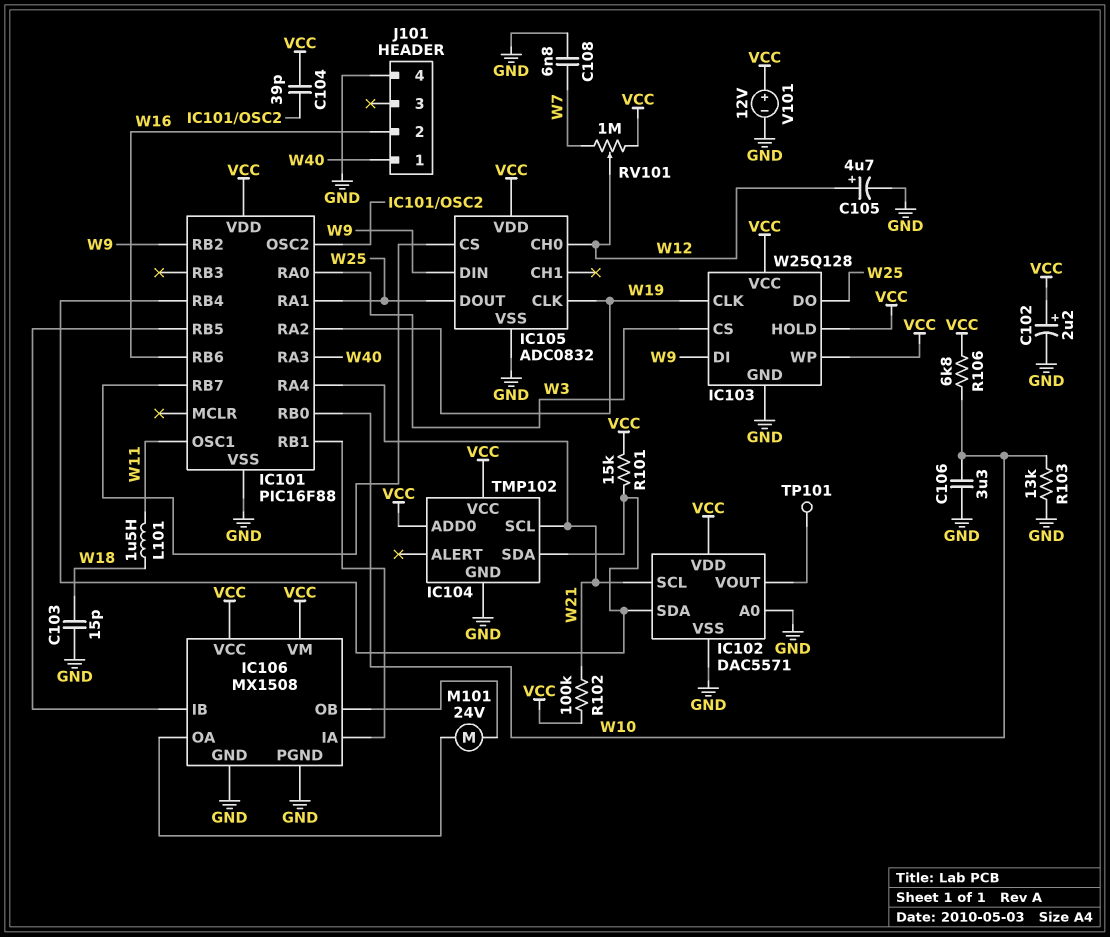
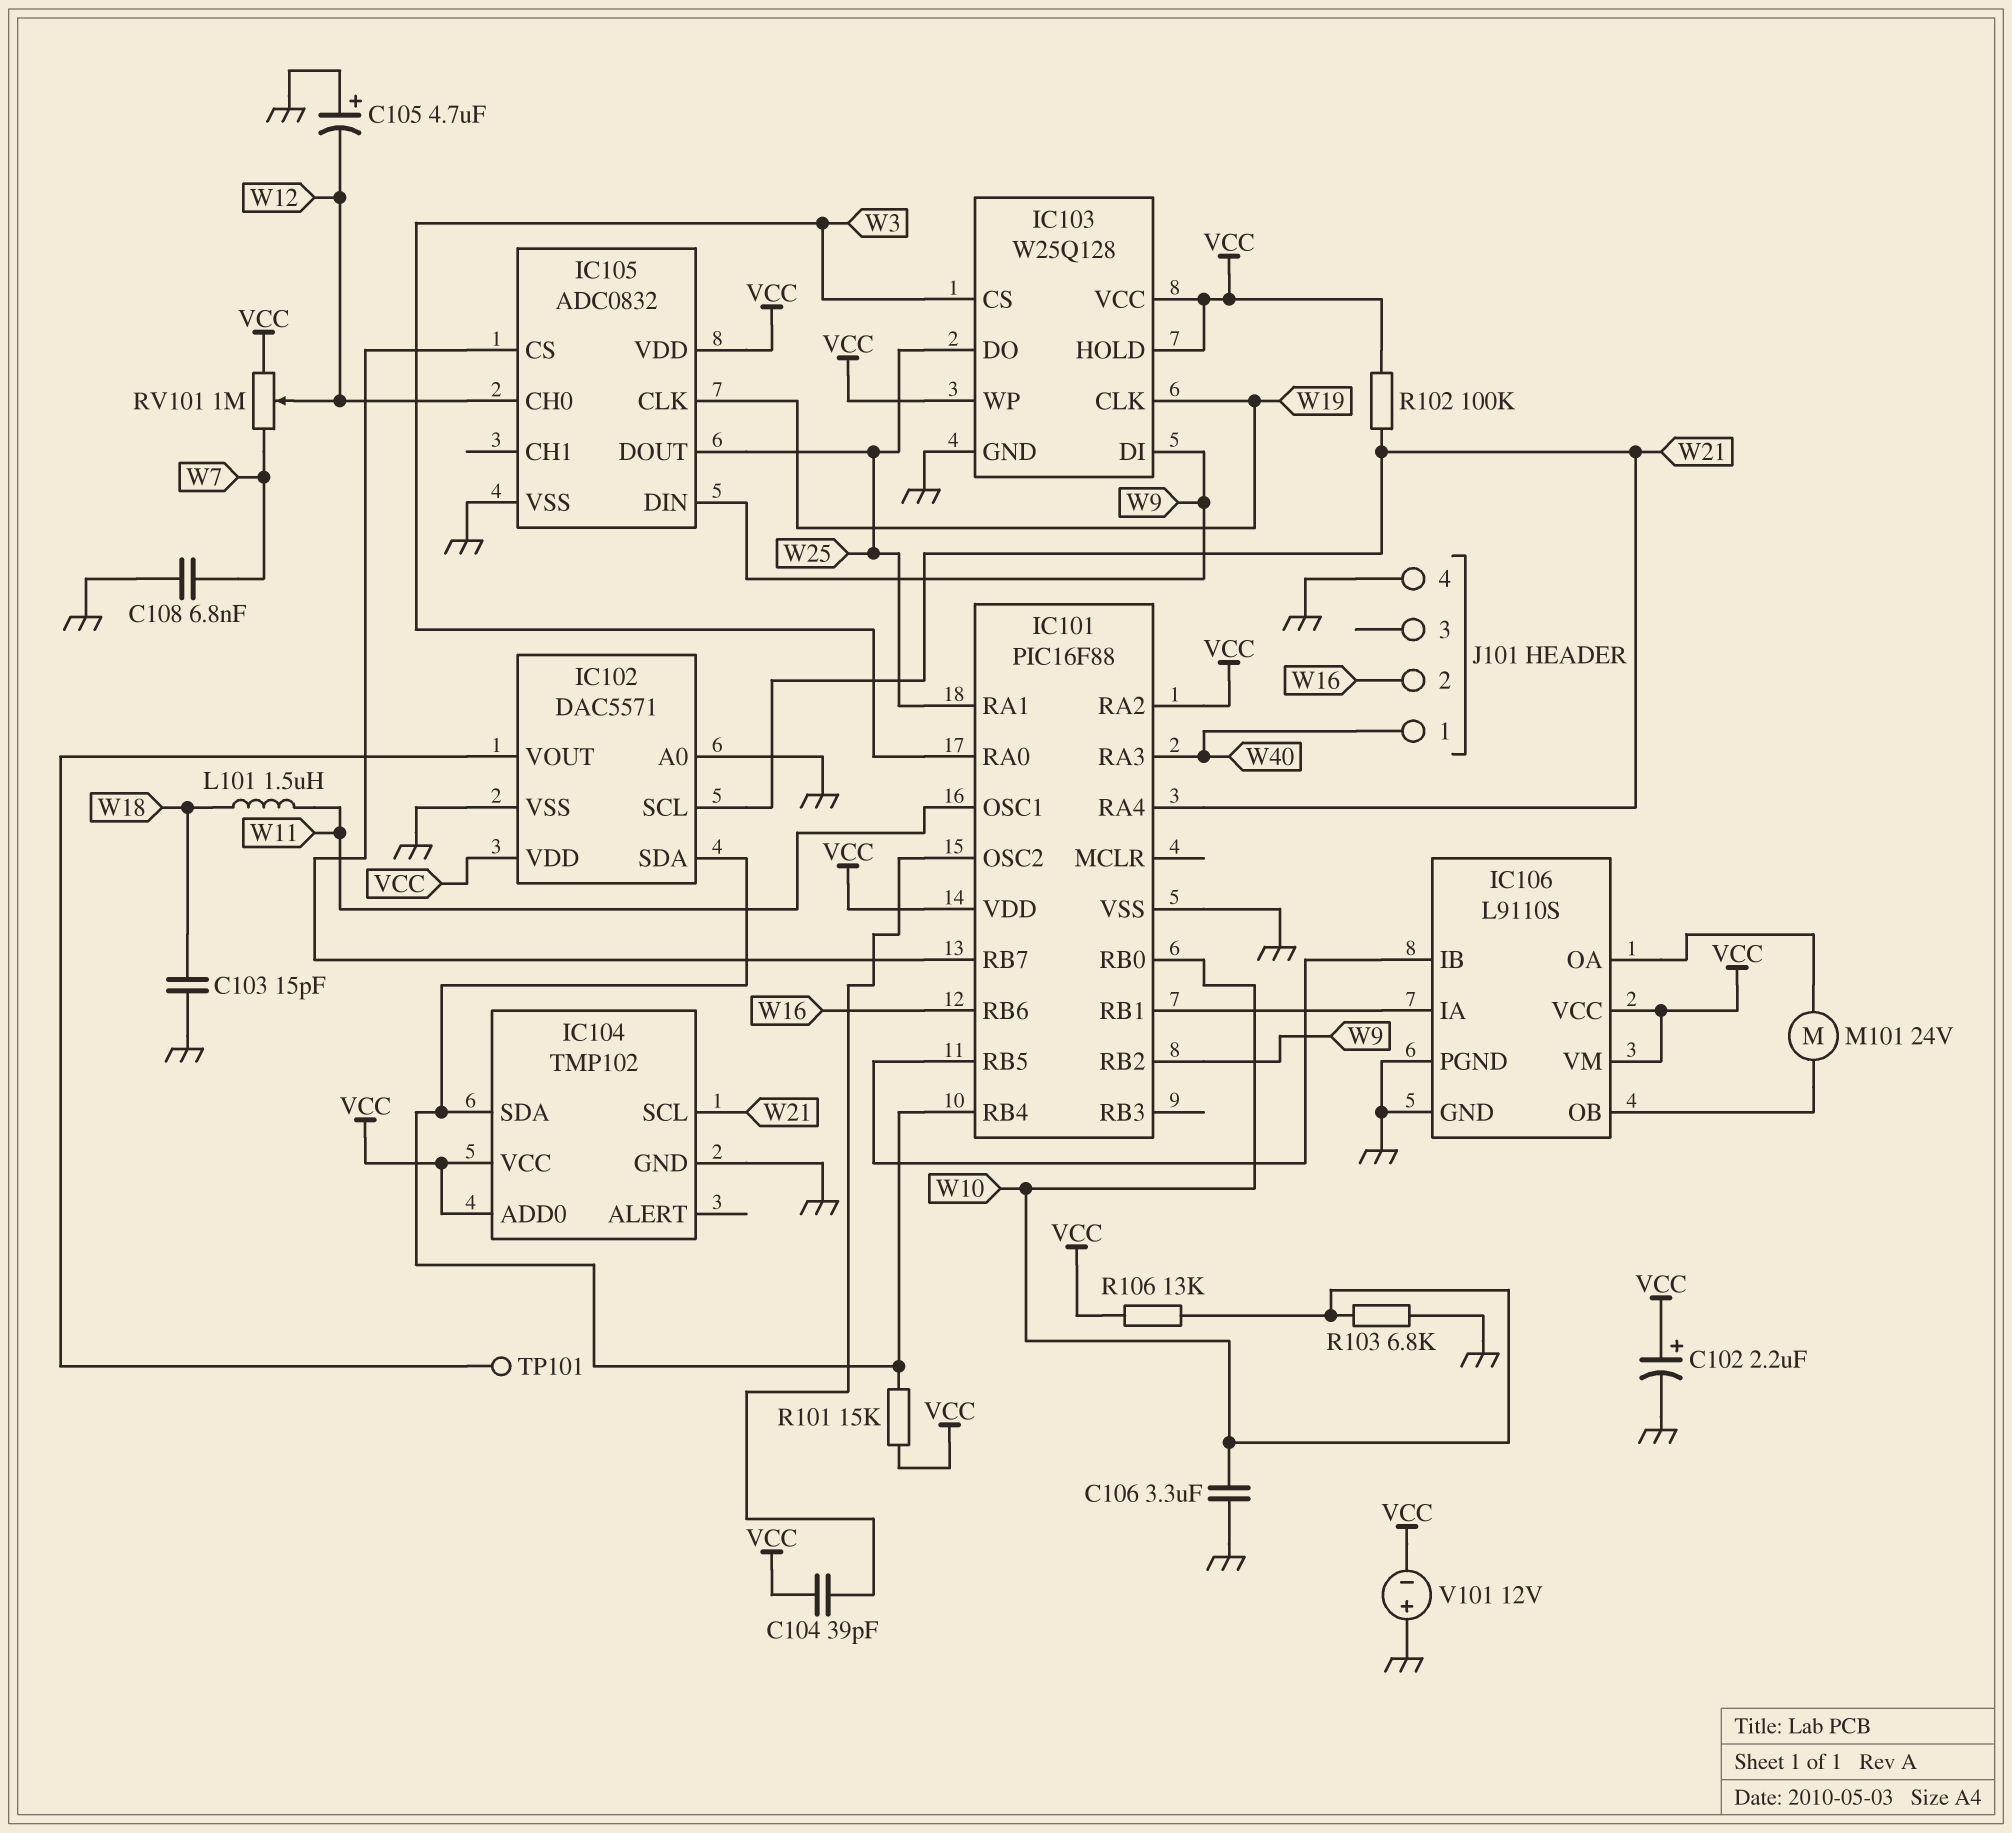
C105: 4.7uF (plus W12, minus GND) -> 4.7uF (plus GND, minus W12)
IC101 pin RA2: W19 -> VCC
IC106: MX1508 -> L9110S
R103: 13k (GND, W10) -> 6.8k (GND, W10)
R106: 6.8k (VCC, W10) -> 13k (VCC, W10)
V101: 12V (plus VCC, minus GND) -> 12V (plus GND, minus VCC)

